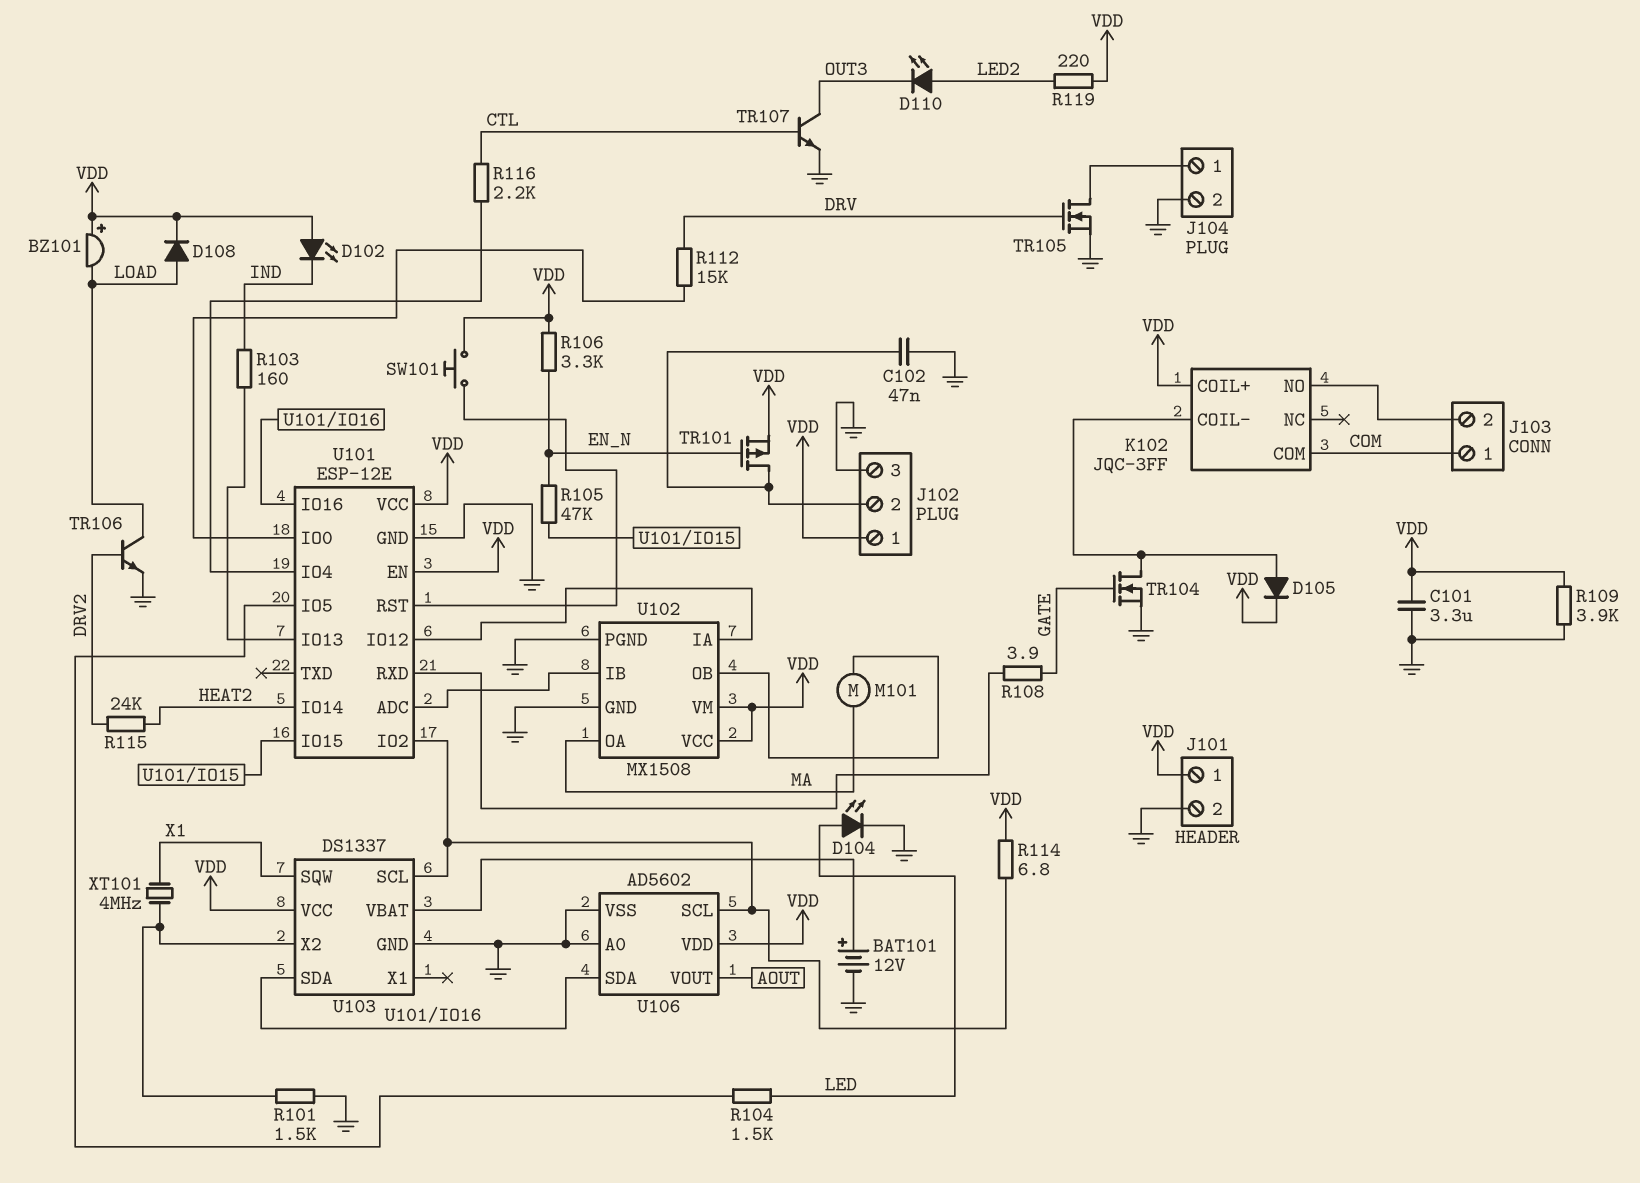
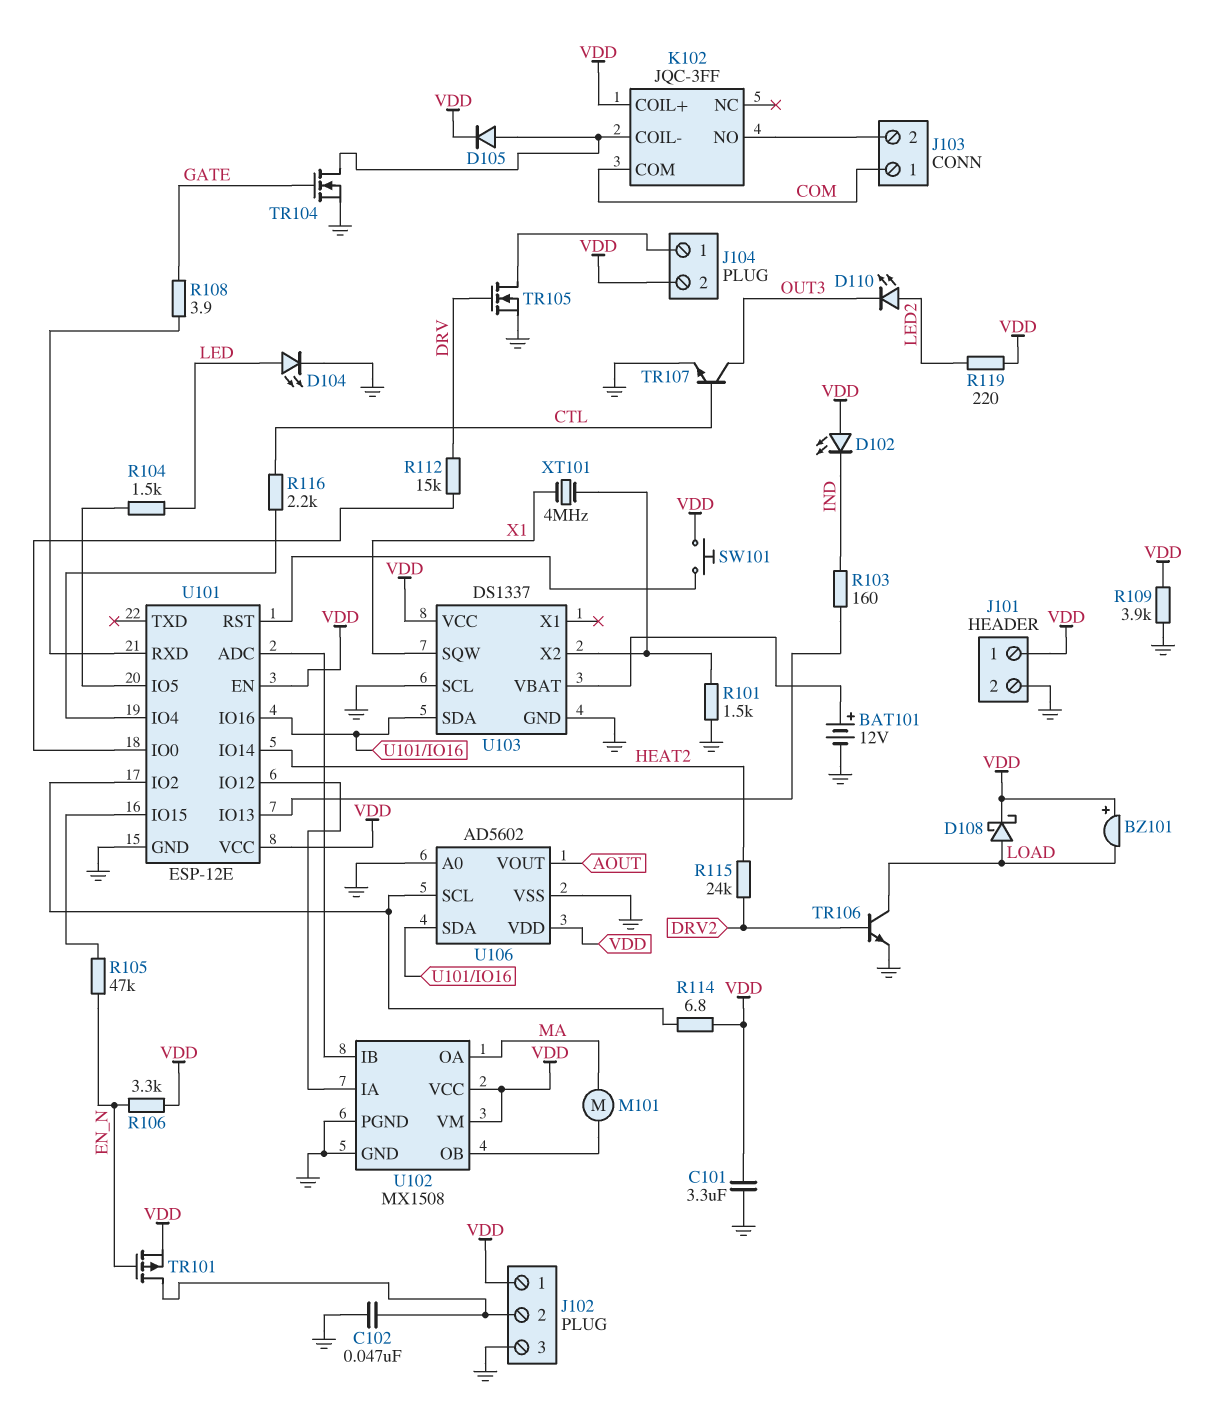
D108: diode (A LOAD, K VDD) -> schottky (A LOAD, K VDD)
J104 pin 2: GND -> VDD
U103 pin SCL: U101/IO2 -> GND

